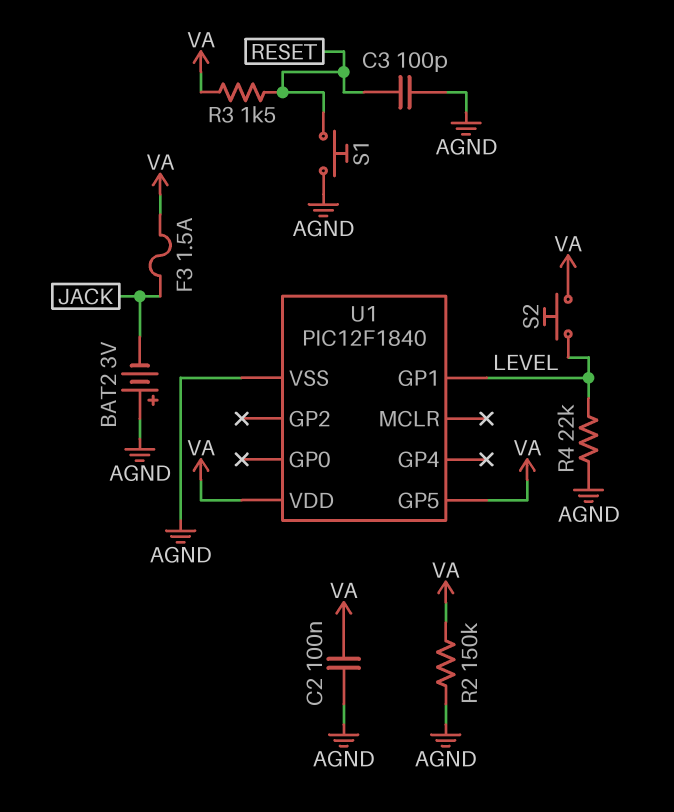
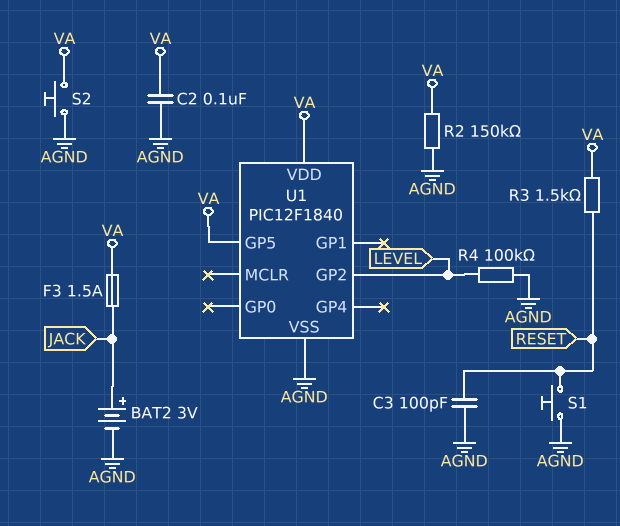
BAT2: 3V (plus AGND, minus JACK) -> 3V (plus JACK, minus AGND)
R4: 22k (AGND, LEVEL) -> 100k (AGND, LEVEL)
S2: button (LEVEL, VA) -> button (AGND, VA)
U1 pin GP1: LEVEL -> none
U1 pin GP2: none -> LEVEL

